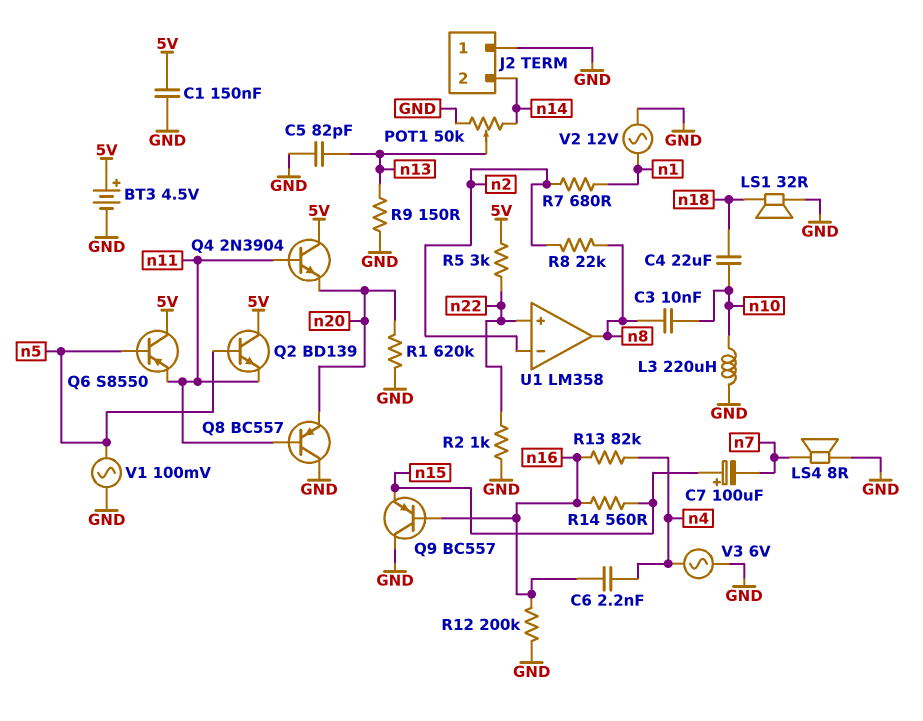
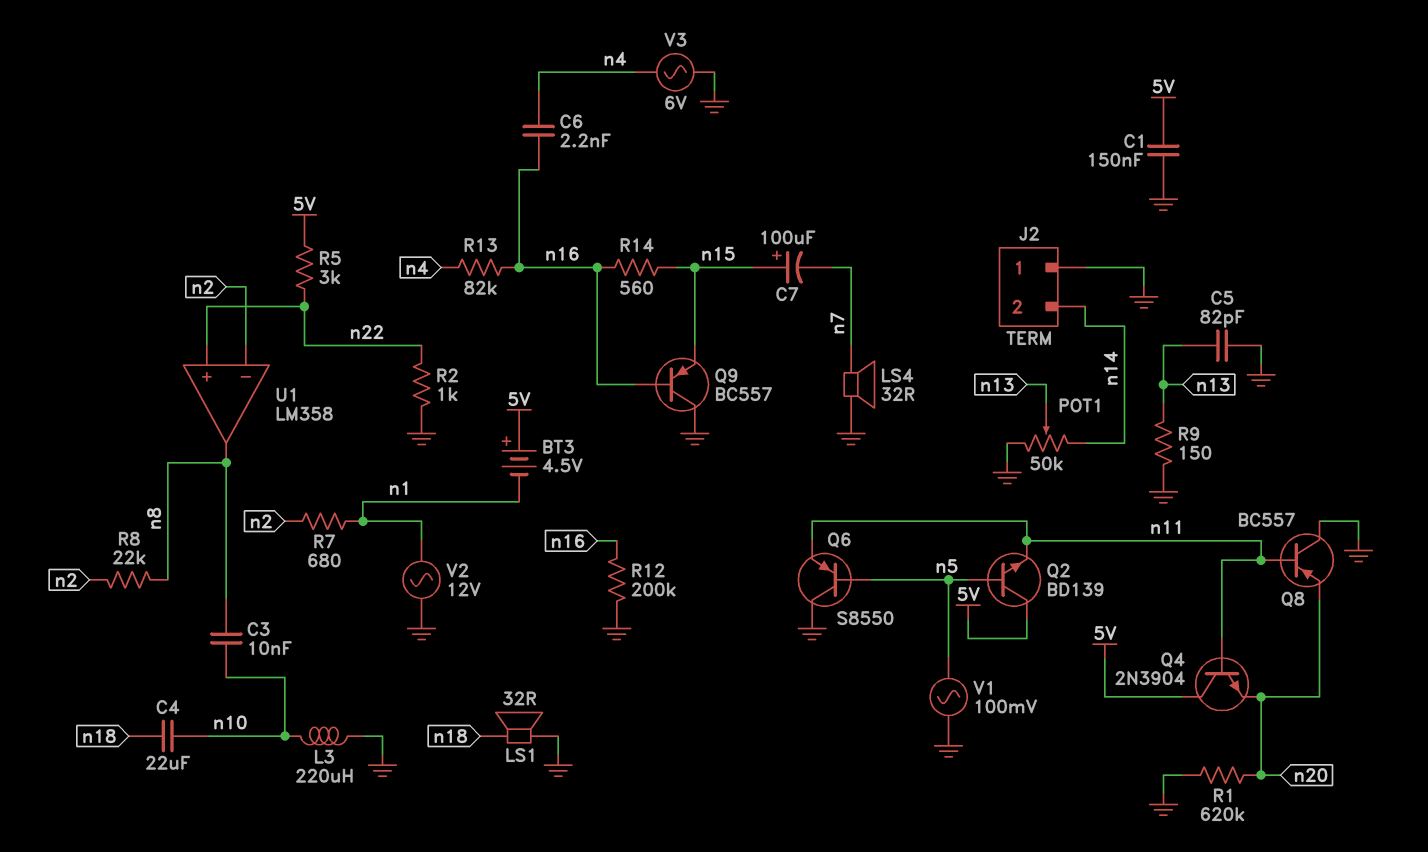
BT3: 4.5V (plus 5V, minus GND) -> 4.5V (plus 5V, minus n1)
LS4: speaker 8R (GND, n7) -> speaker 32R (GND, n7)
Q6: PNP S8550 (B n5, C 5V, E n11) -> PNP S8550 (B n5, C GND, E n11)

